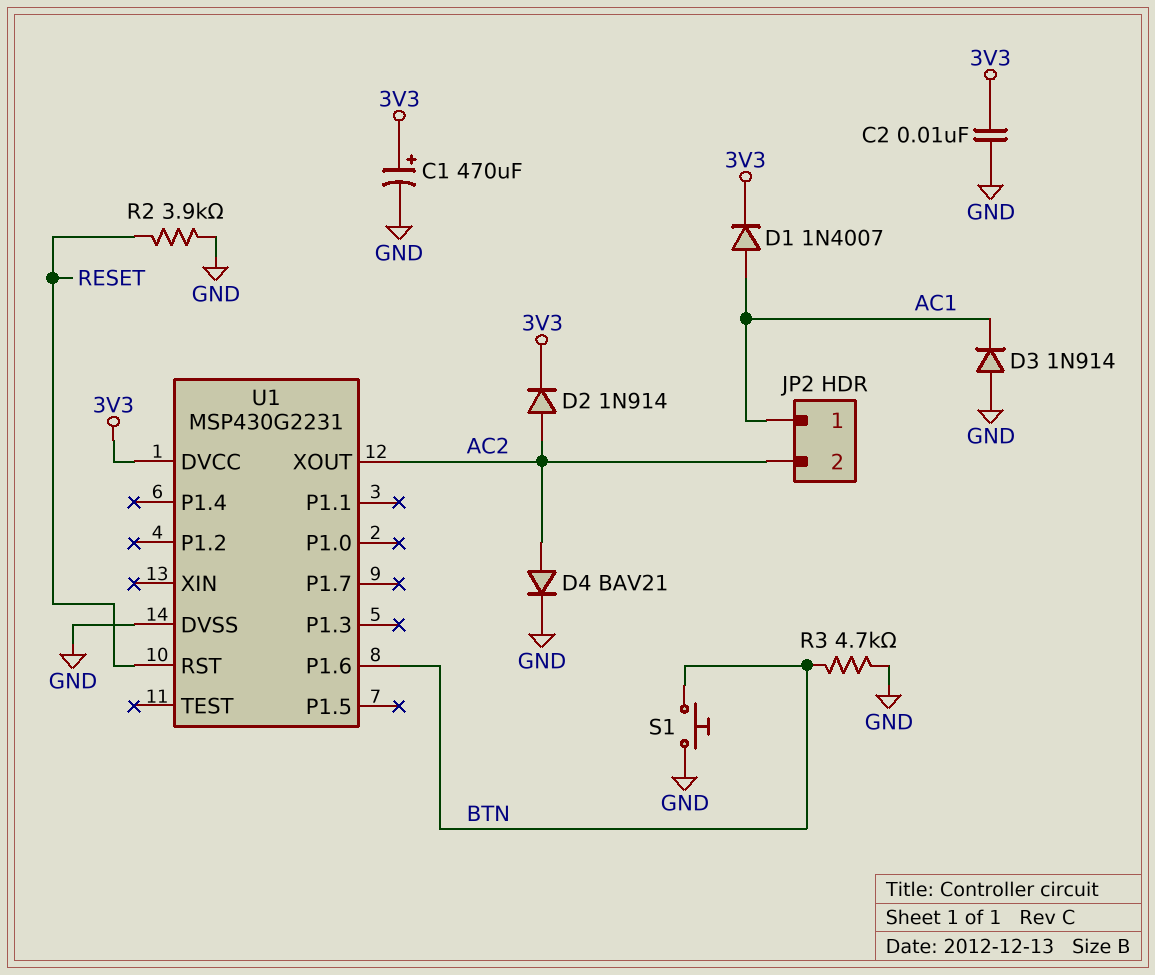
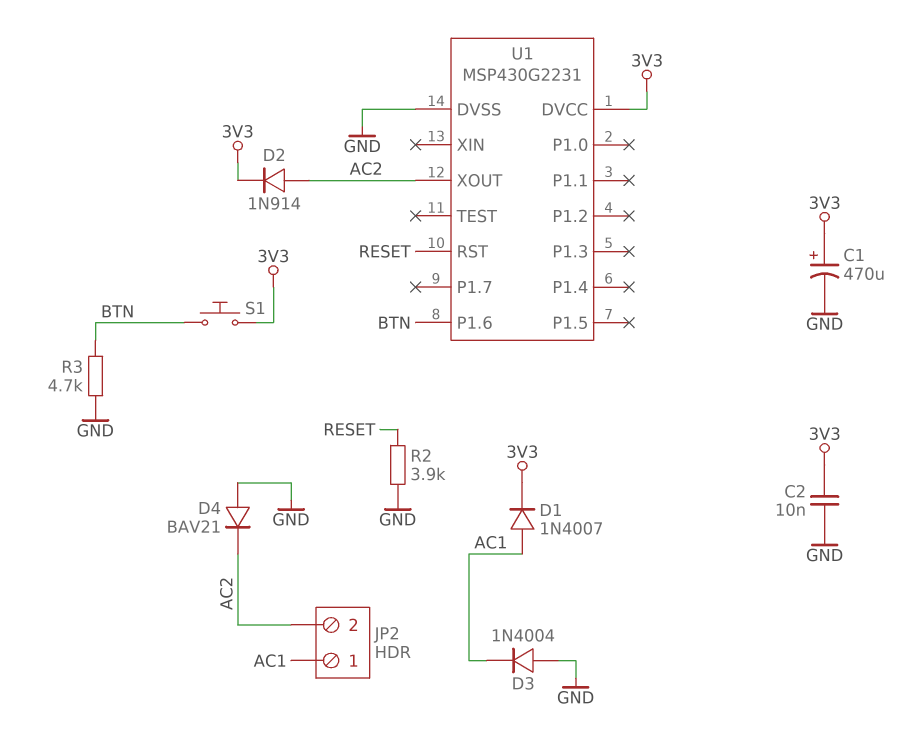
D3: diode 1N914 (A GND, K AC1) -> diode 1N4004 (A GND, K AC1)
D4: diode BAV21 (A AC2, K GND) -> diode BAV21 (A GND, K AC2)
S1: button (BTN, GND) -> button (3V3, BTN)

